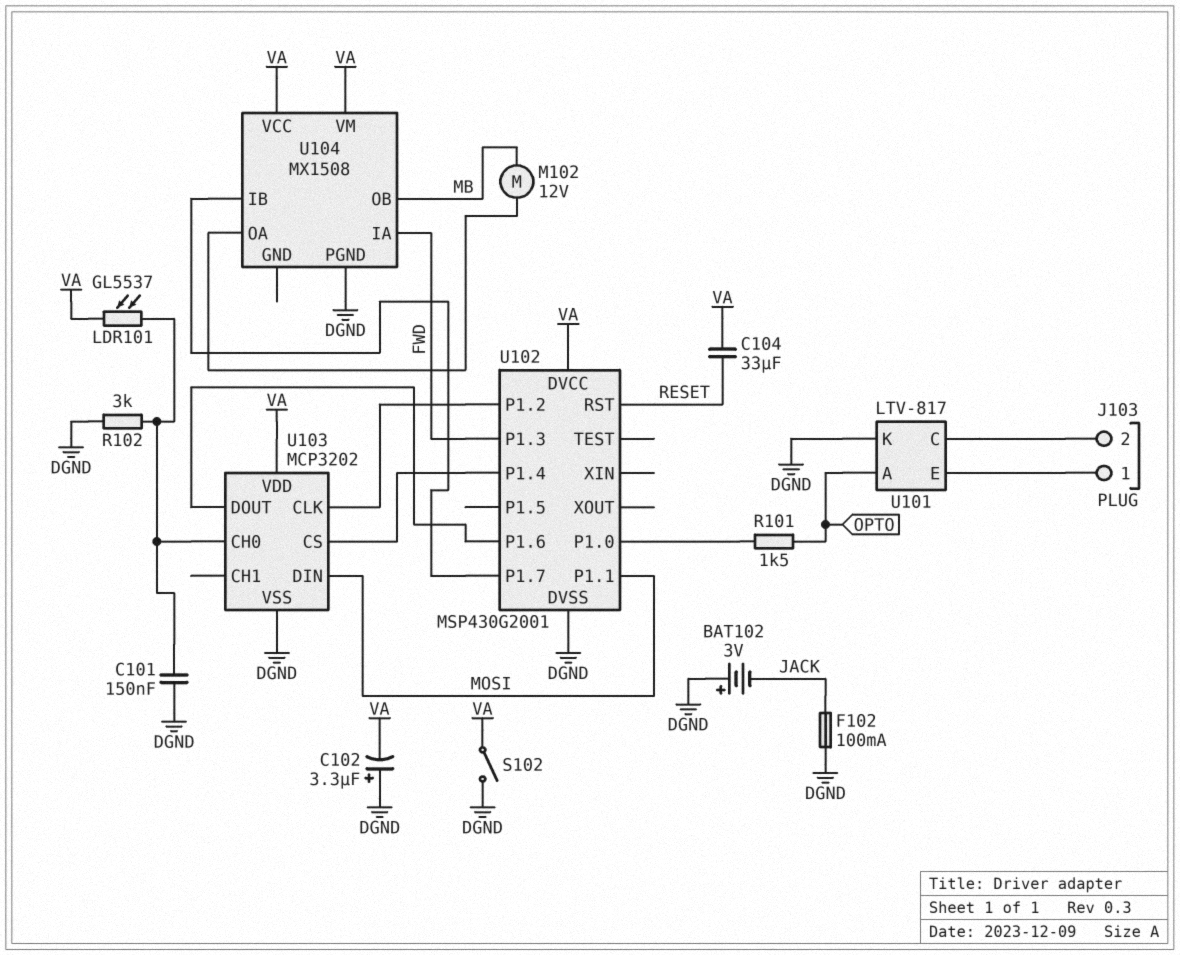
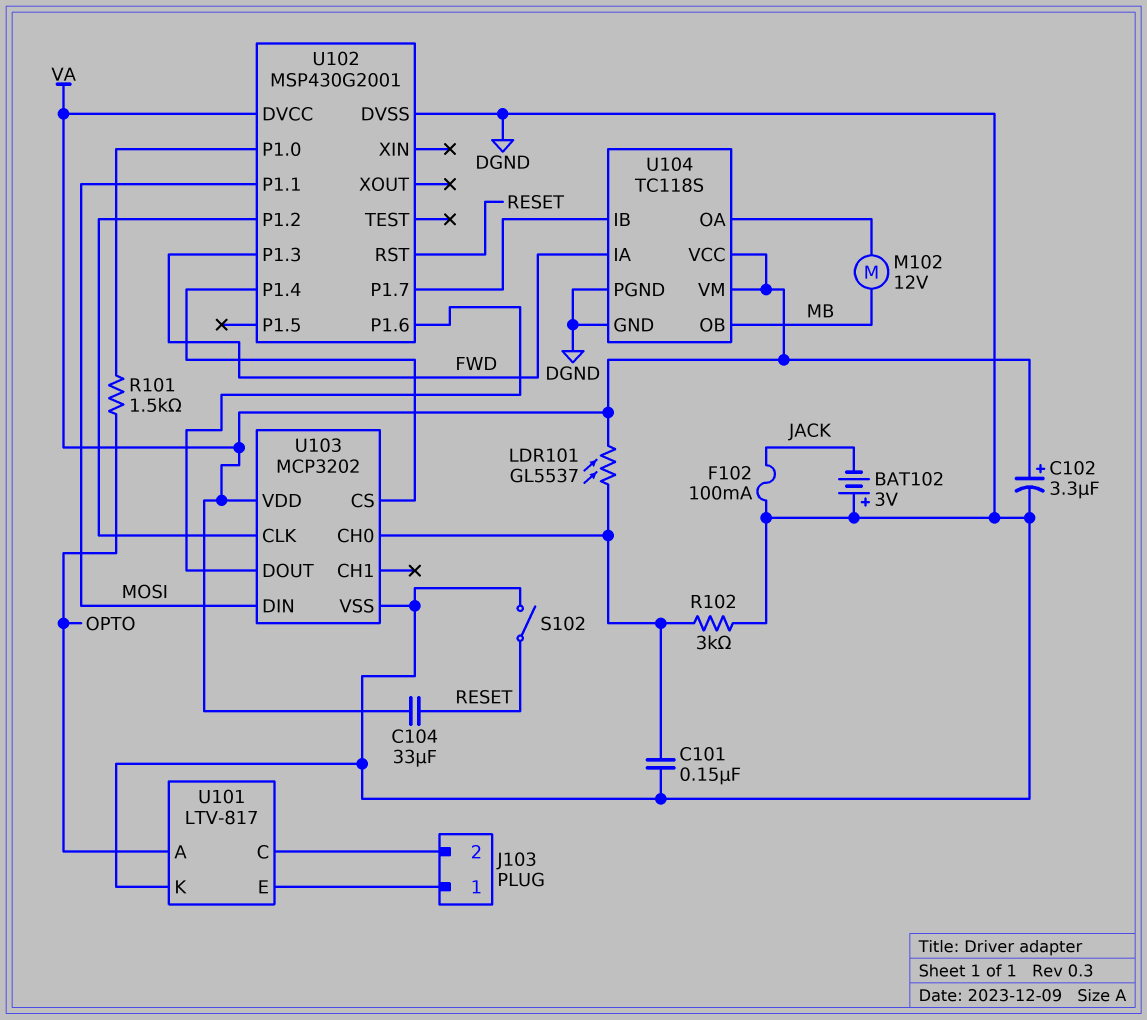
C102: 3.3uF (plus DGND, minus VA) -> 3.3uF (plus VA, minus DGND)
S102: switch (DGND, VA) -> switch (DGND, RESET)
U104: MX1508 -> TC118S
U104 pin GND: none -> DGND

